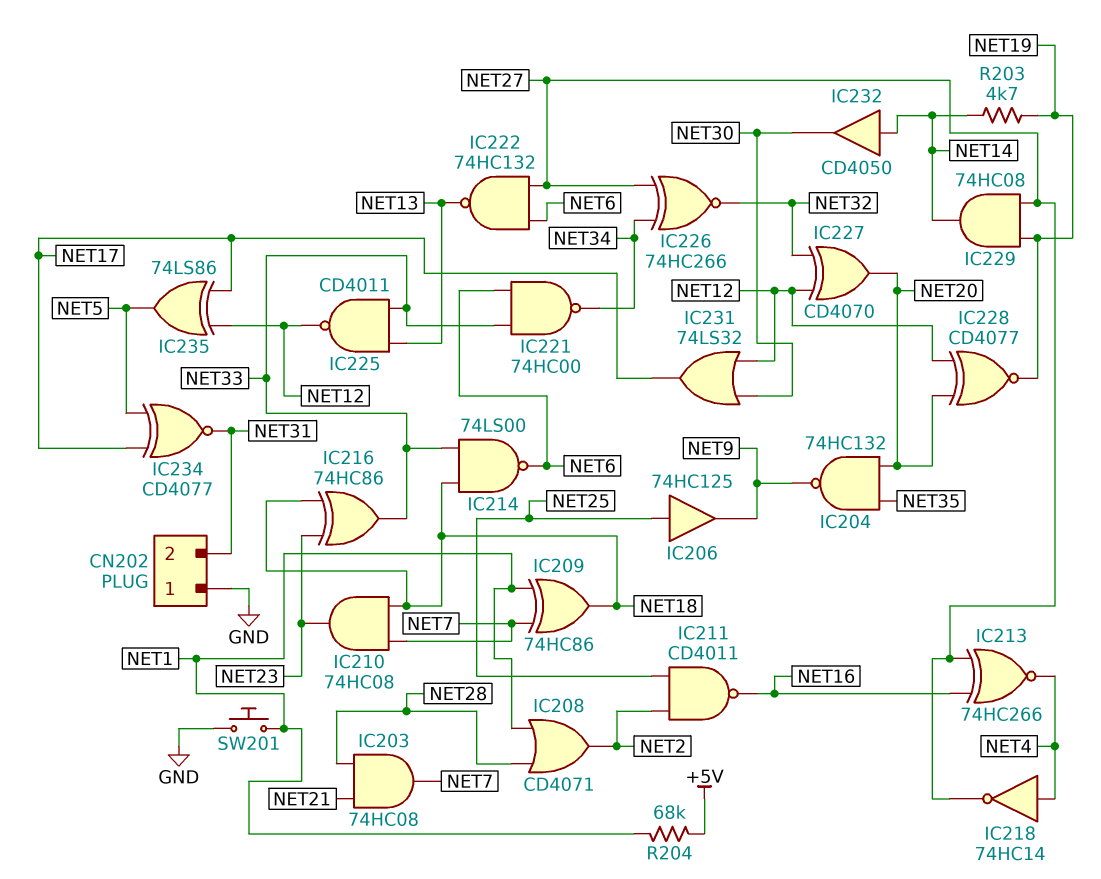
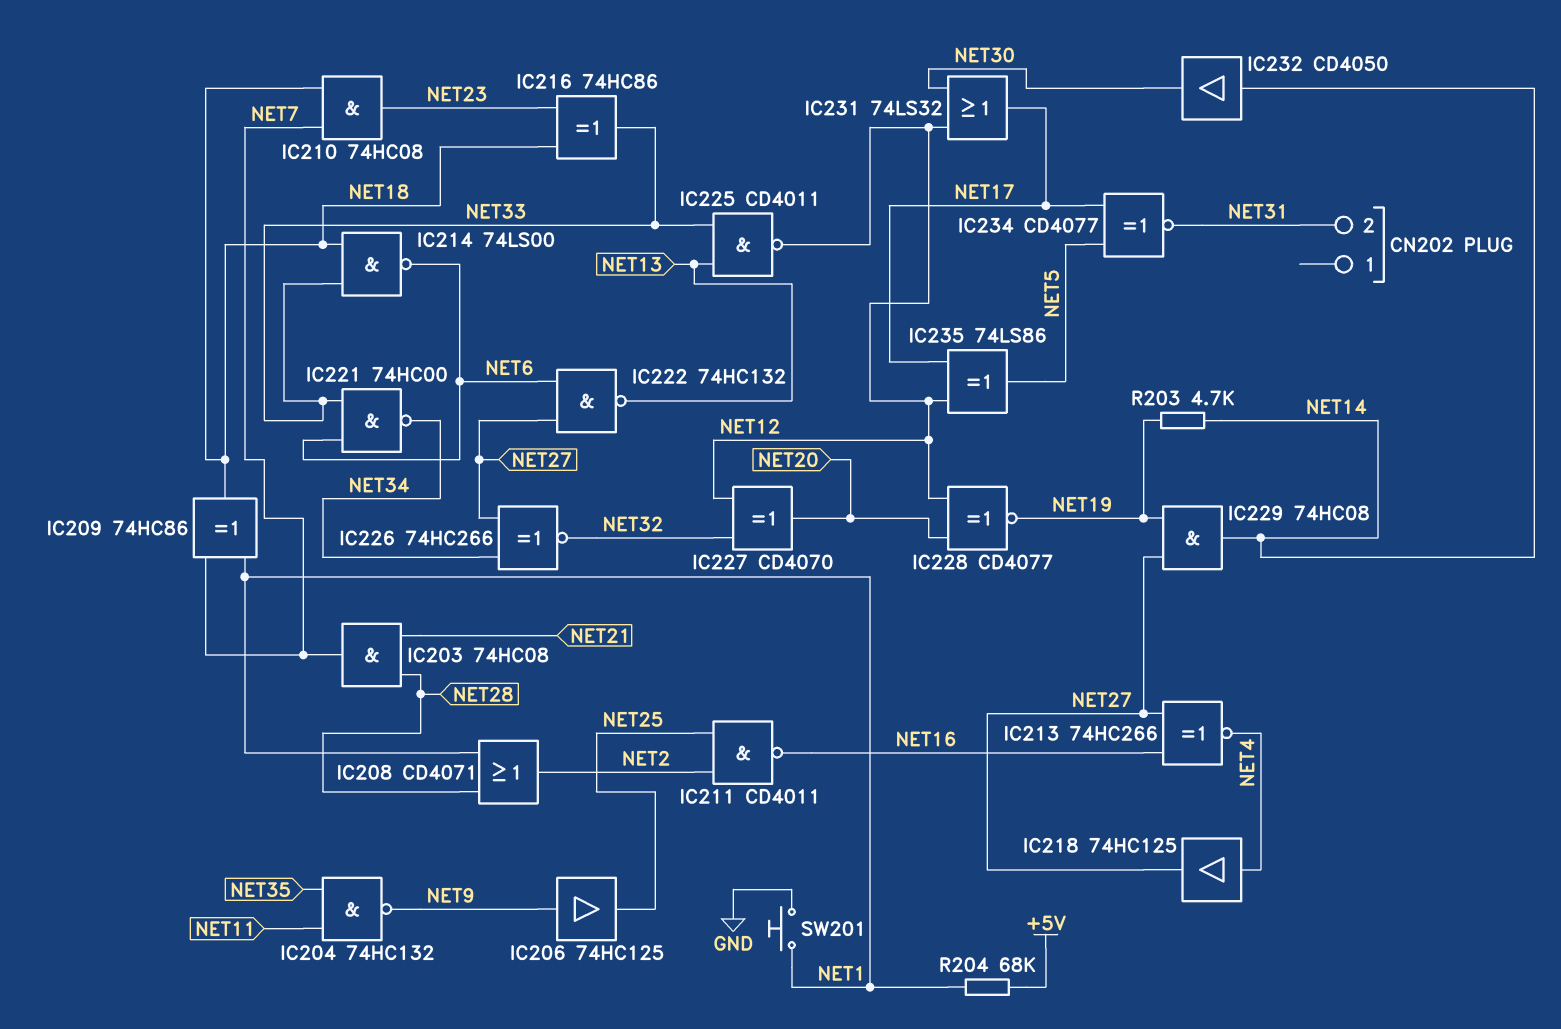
CN202 pin 1: GND -> none
IC204: NAND 74HC132 (in NET20, in NET35, out NET9) -> NAND 74HC132 (in NET11, in NET35, out NET9)
IC206: buffer 74HC125 (in NET25, out NET9) -> buffer 74HC125 (in NET9, out NET25)
IC218: NOT 74HC14 (in NET4, out NET27) -> buffer 74HC125 (in NET4, out NET27)

